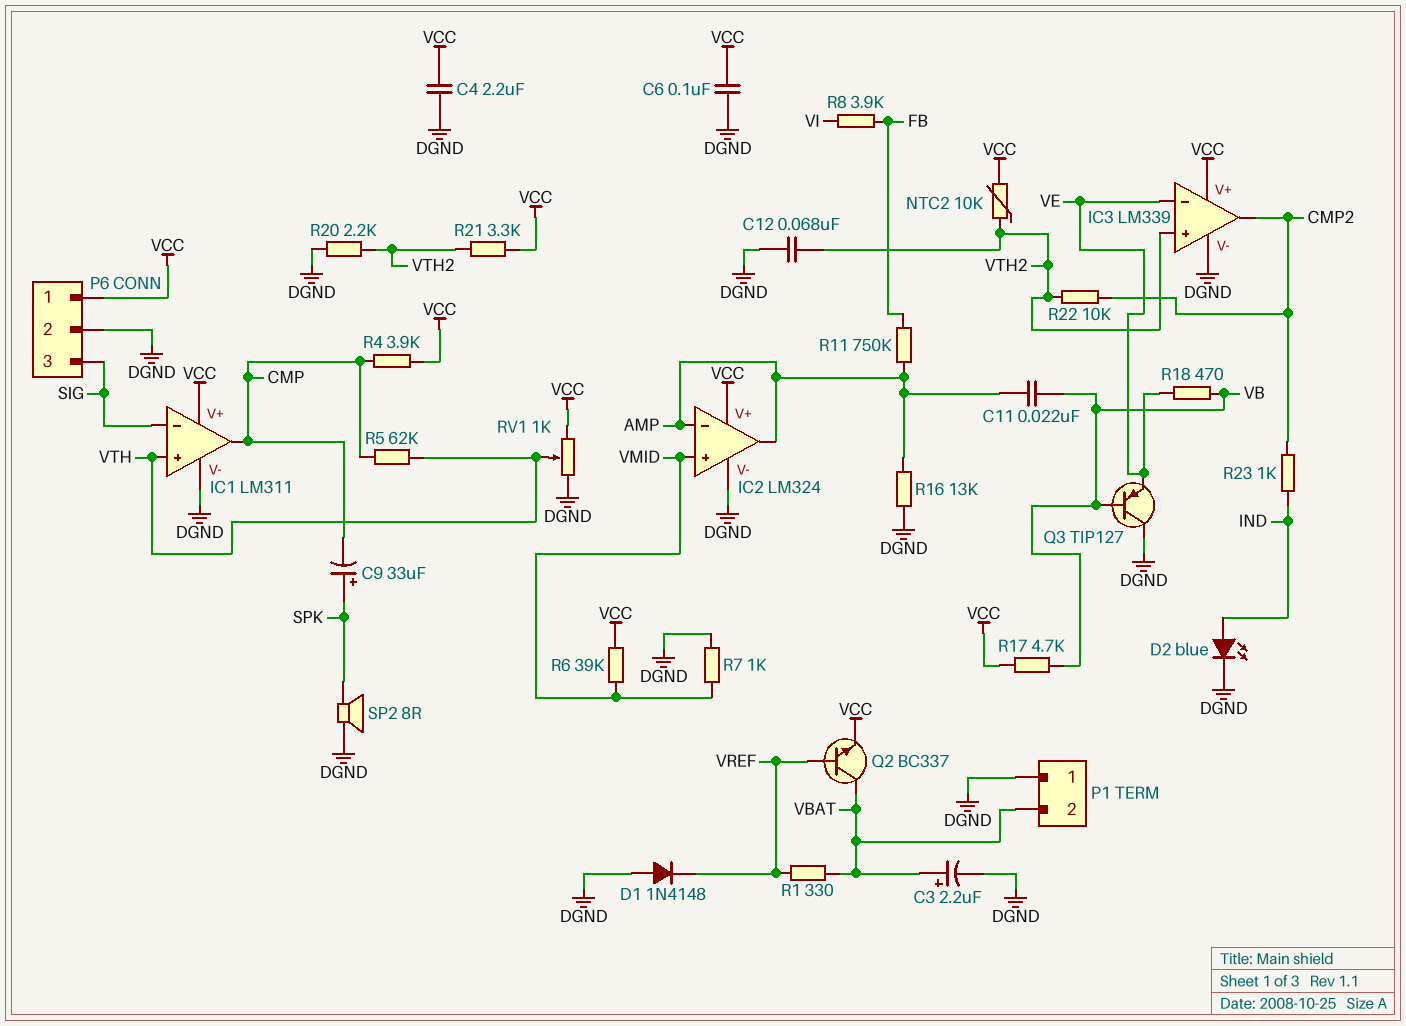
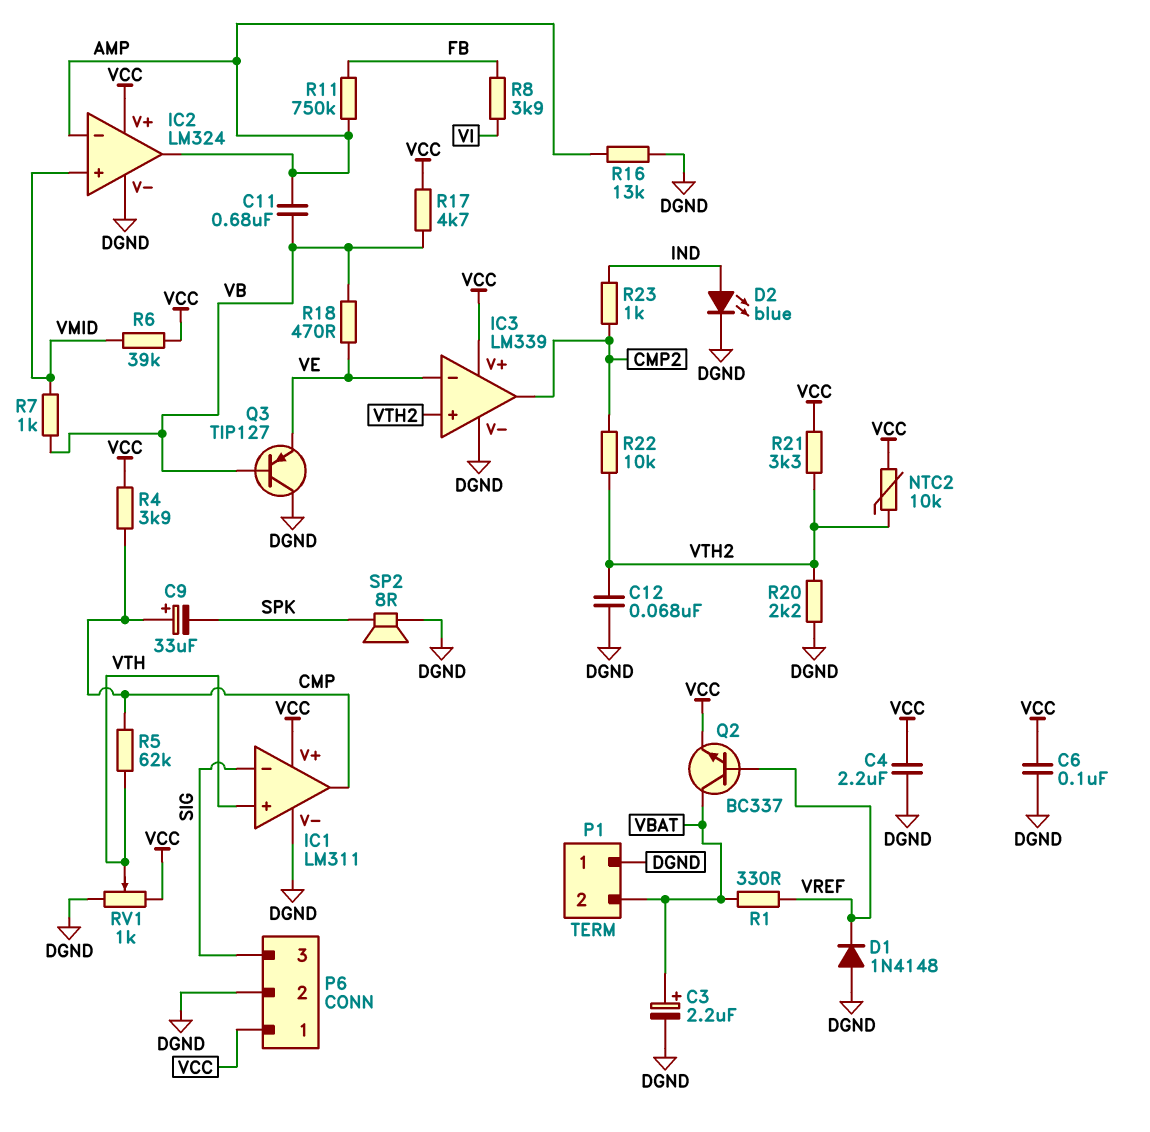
C9: 33uF (plus SPK, minus CMP) -> 33uF (plus CMP, minus SPK)
C11: 22nF (AMP, VB) -> 680nF (AMP, VB)
R7: 1k (DGND, VMID) -> 1k (VB, VMID)

